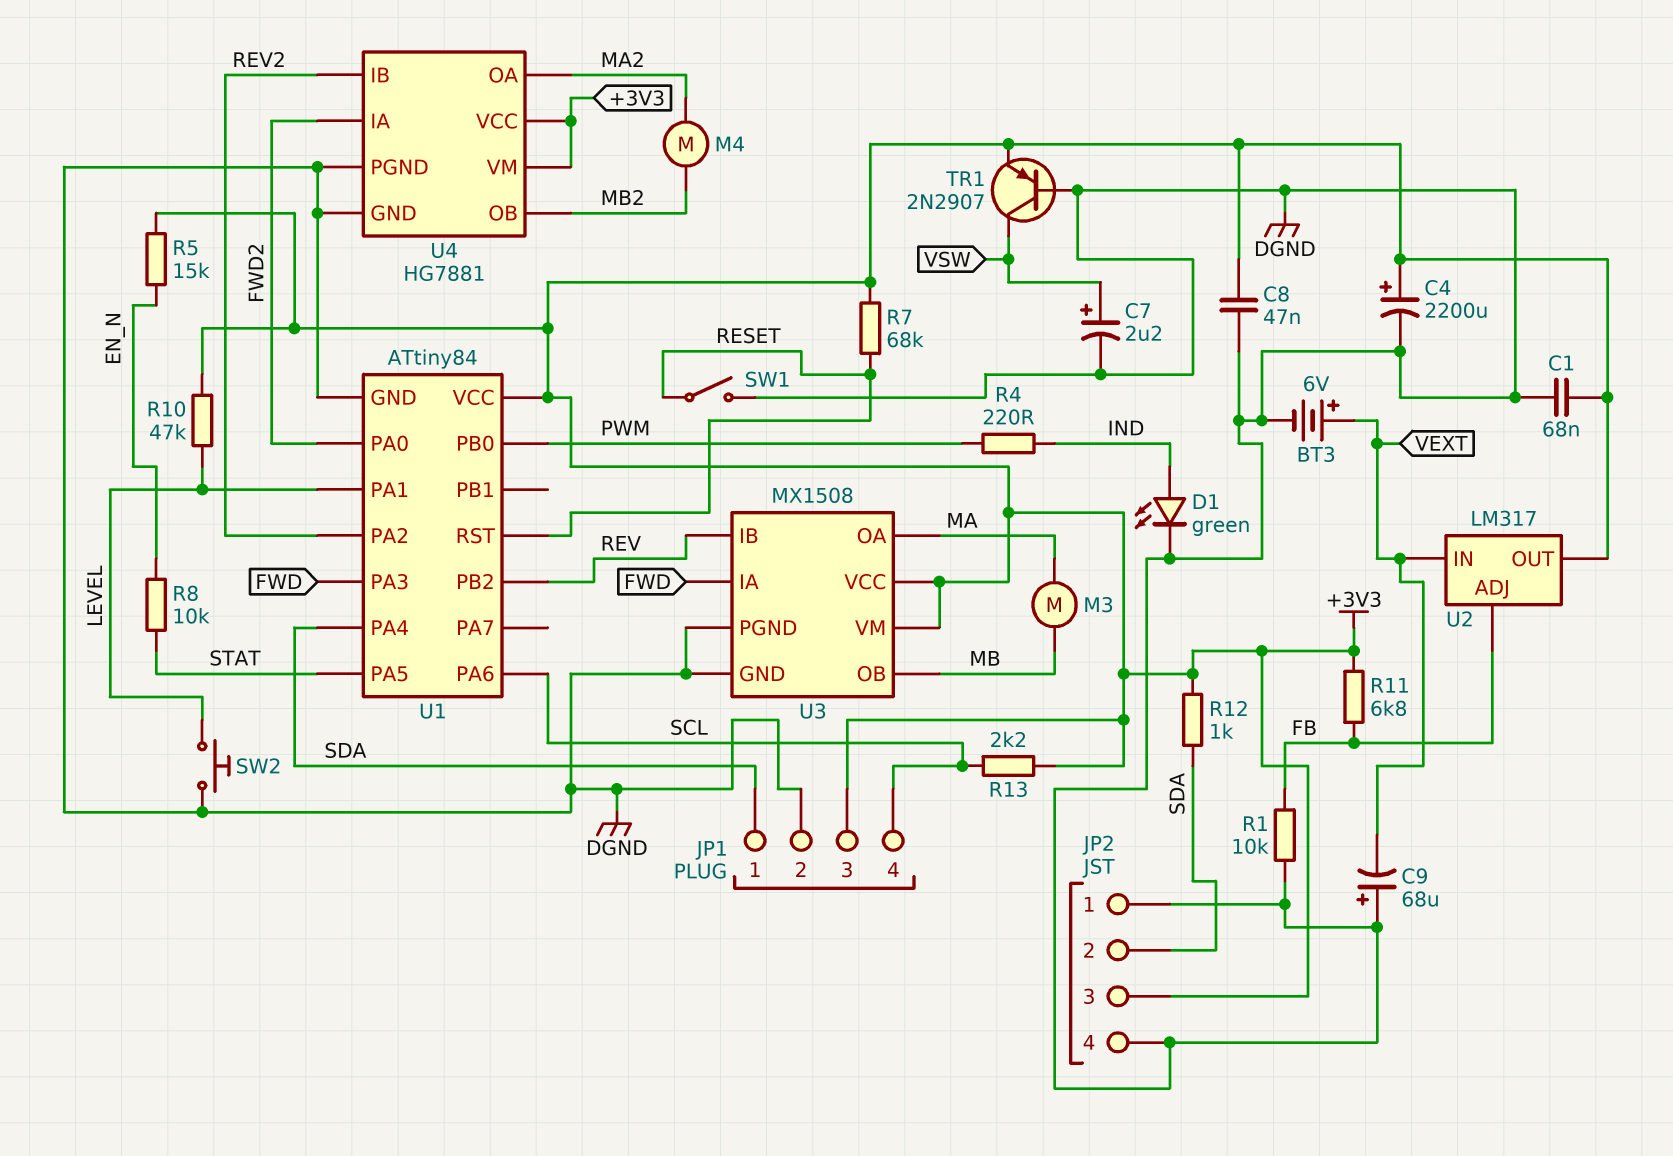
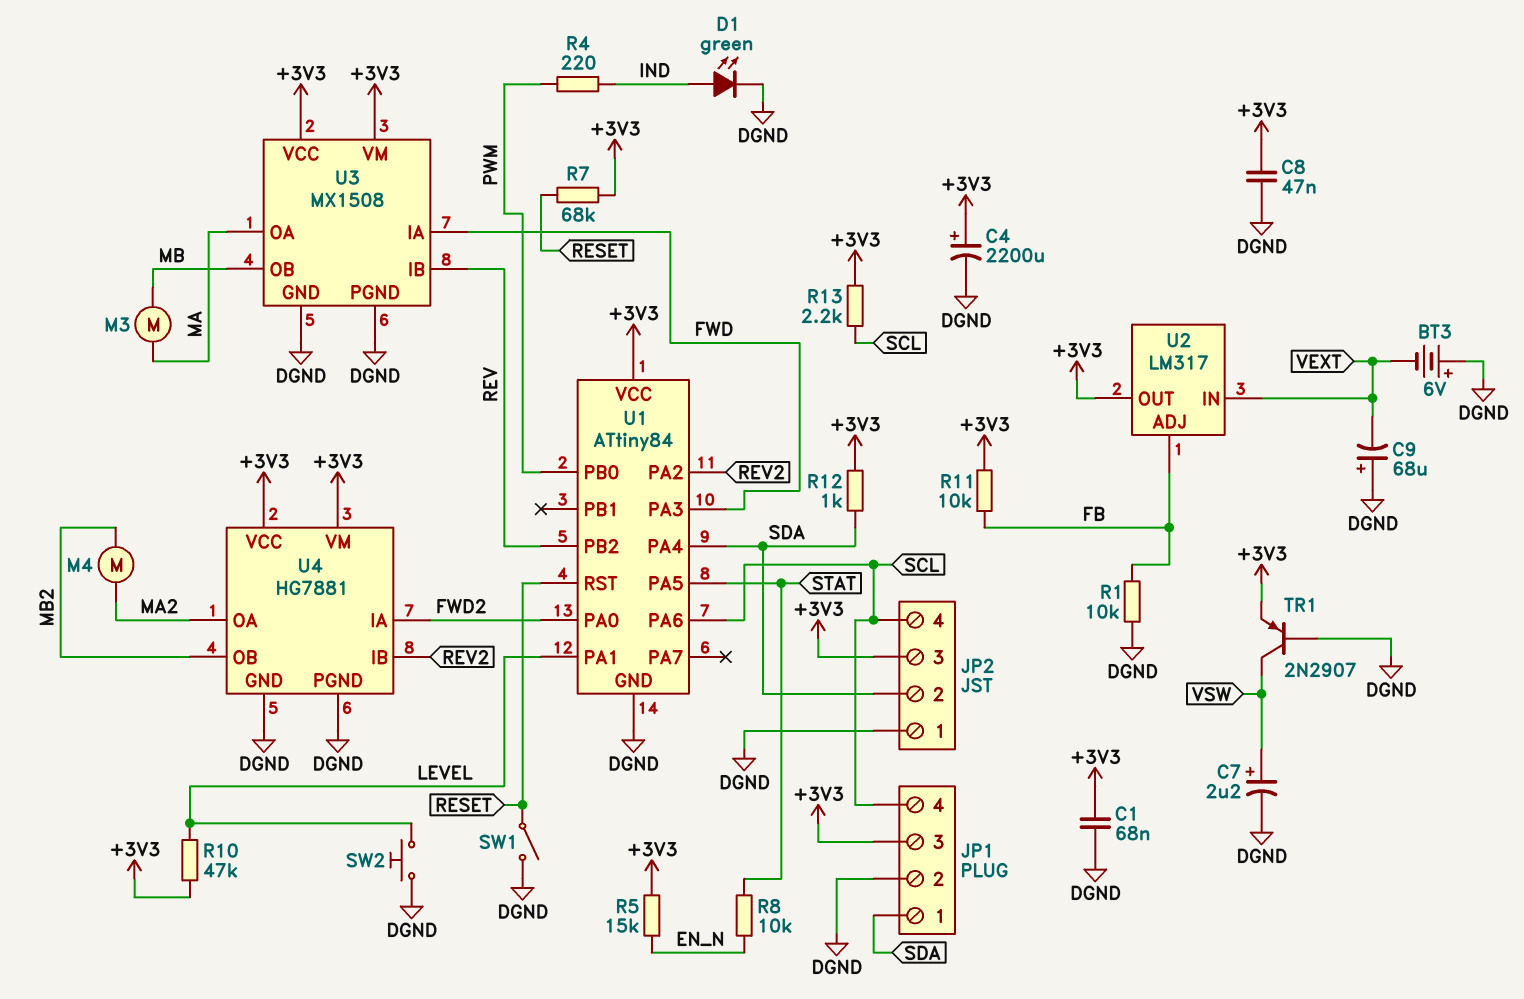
BT3: 6V (plus VEXT, minus DGND) -> 6V (plus DGND, minus VEXT)
JP2 pin 4: DGND -> SCL
R11: 6.8k (+3V3, FB) -> 10k (+3V3, FB)

